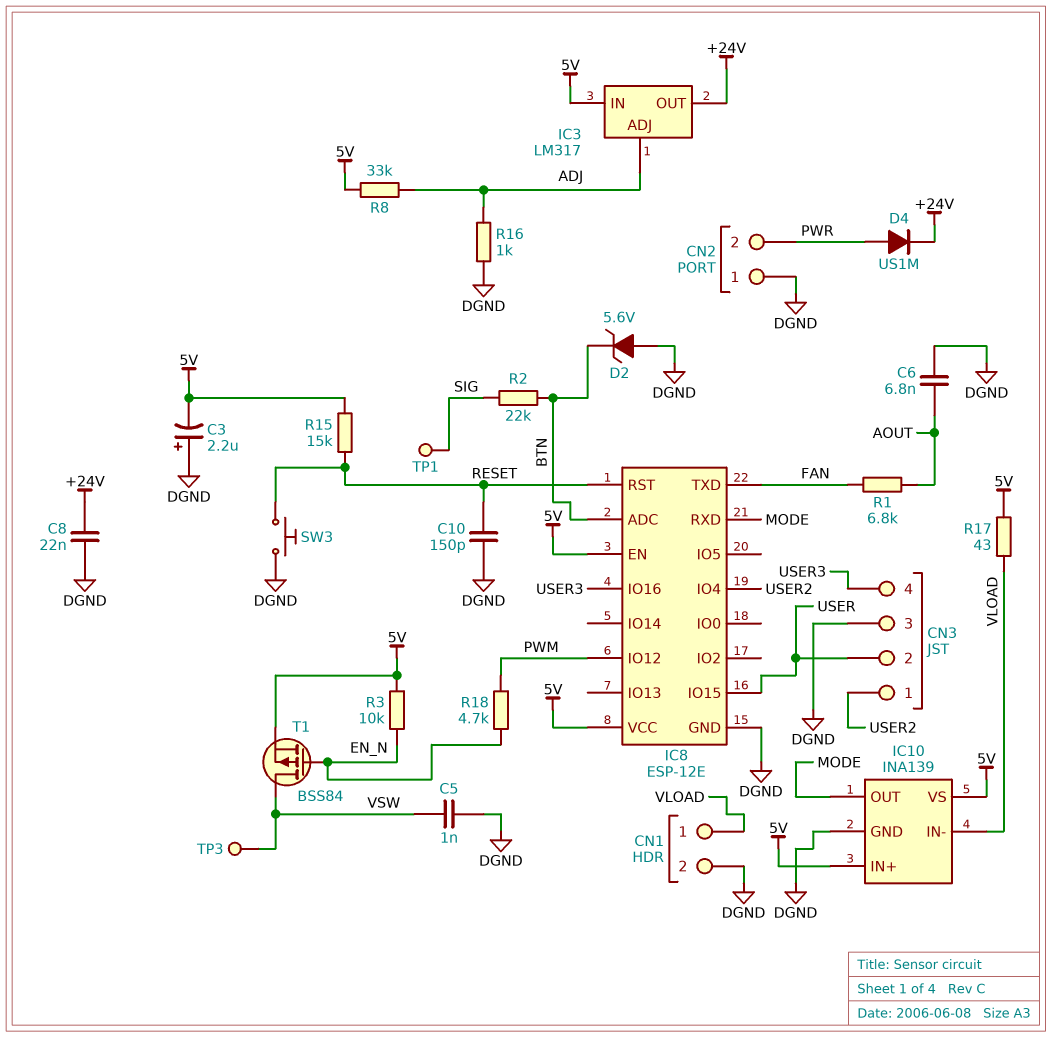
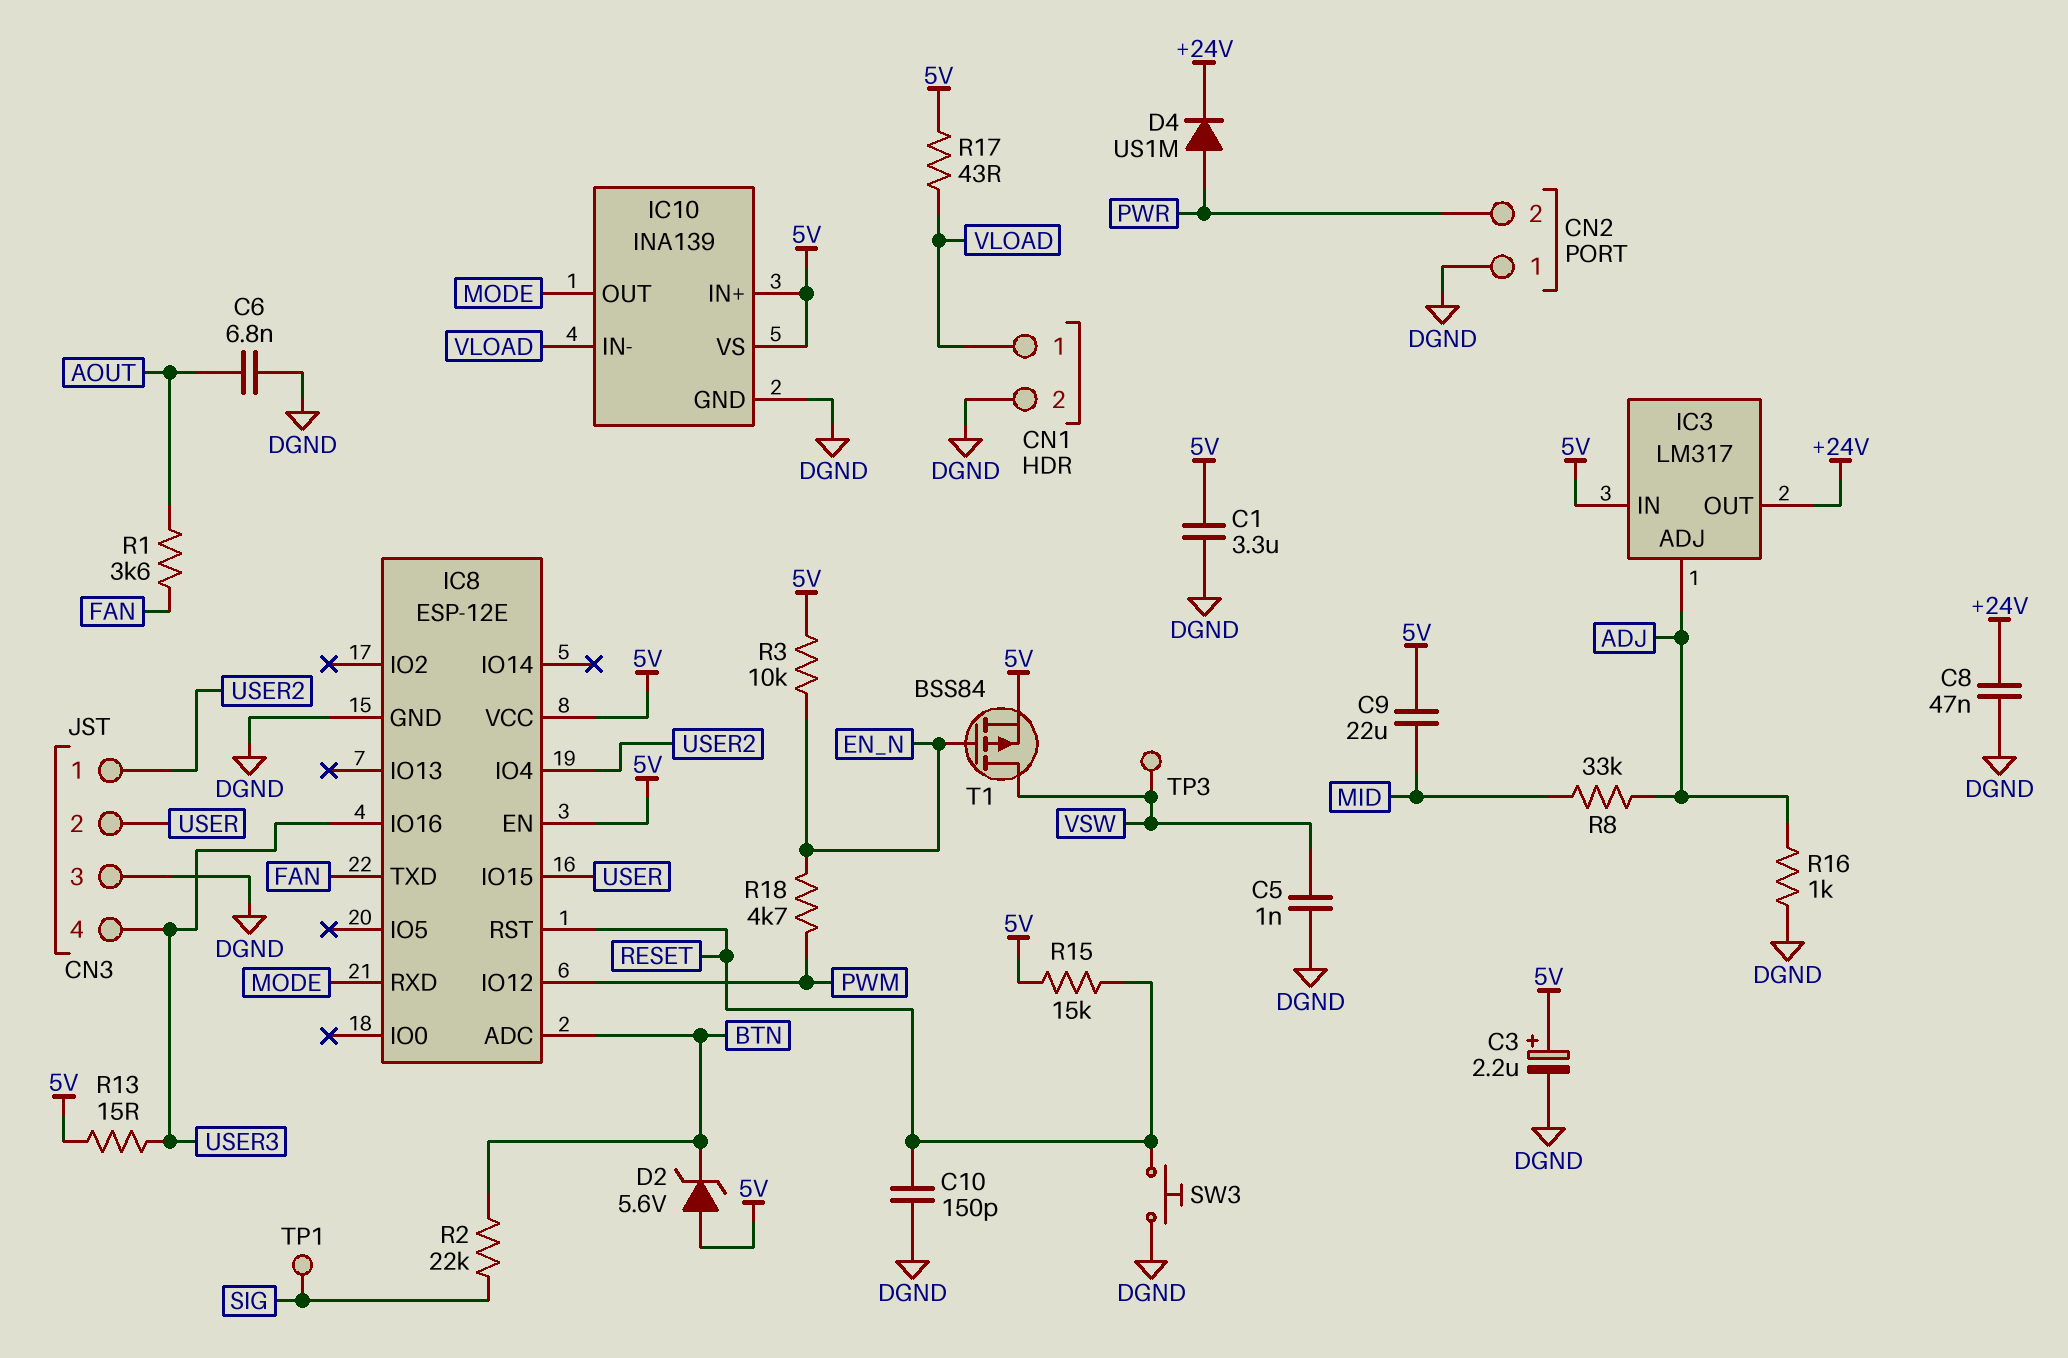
C1: none -> 3.3uF (5V, DGND)
C3: 2.2uF (plus DGND, minus 5V) -> 2.2uF (plus 5V, minus DGND)
C8: 22nF (+24V, DGND) -> 47nF (+24V, DGND)
C9: none -> 22uF (5V, MID)
D2: zener 5.6V (A DGND, K BTN) -> zener 5.6V (A 5V, K BTN)
R1: 6.8k (AOUT, FAN) -> 3.6k (AOUT, FAN)
R8: 33k (5V, ADJ) -> 33k (ADJ, MID)
R13: none -> 15 (5V, USER3)

